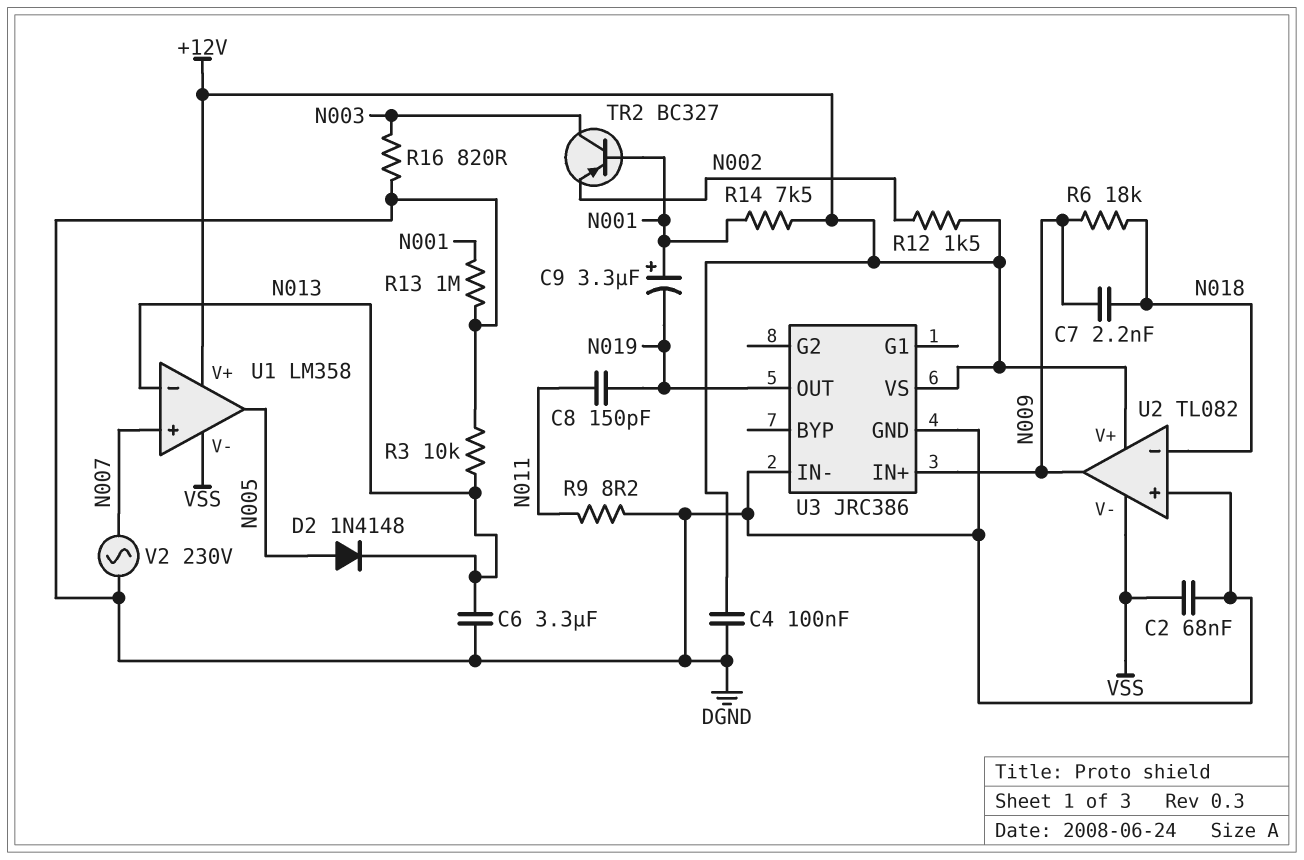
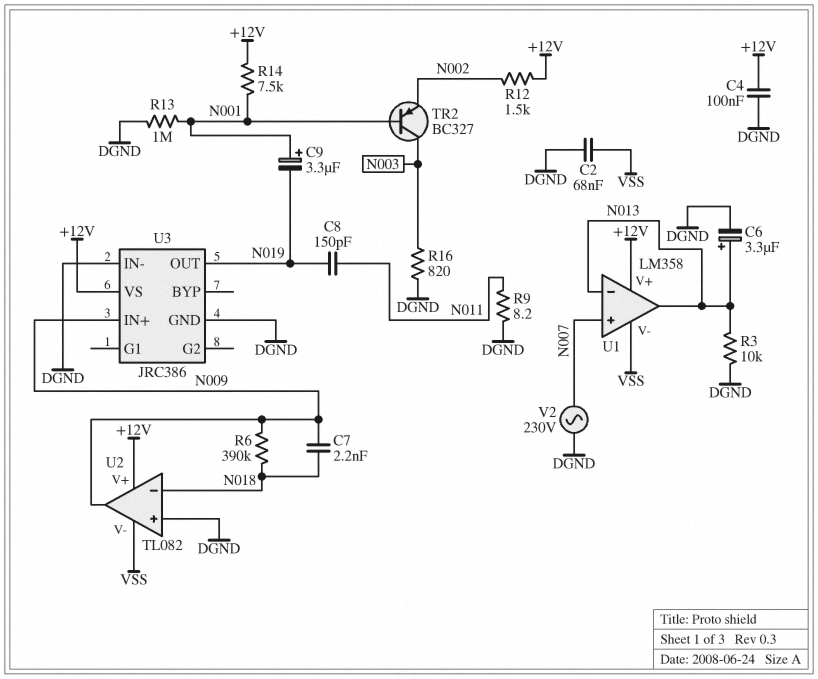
C6: 3.3uF (DGND, N013) -> 3.3uF (plus N013, minus DGND)
D2: diode 1N4148 (A N005, K N013) -> none
R6: 18k (N009, N018) -> 390k (N009, N018)
U1 pin out: N005 -> N013

